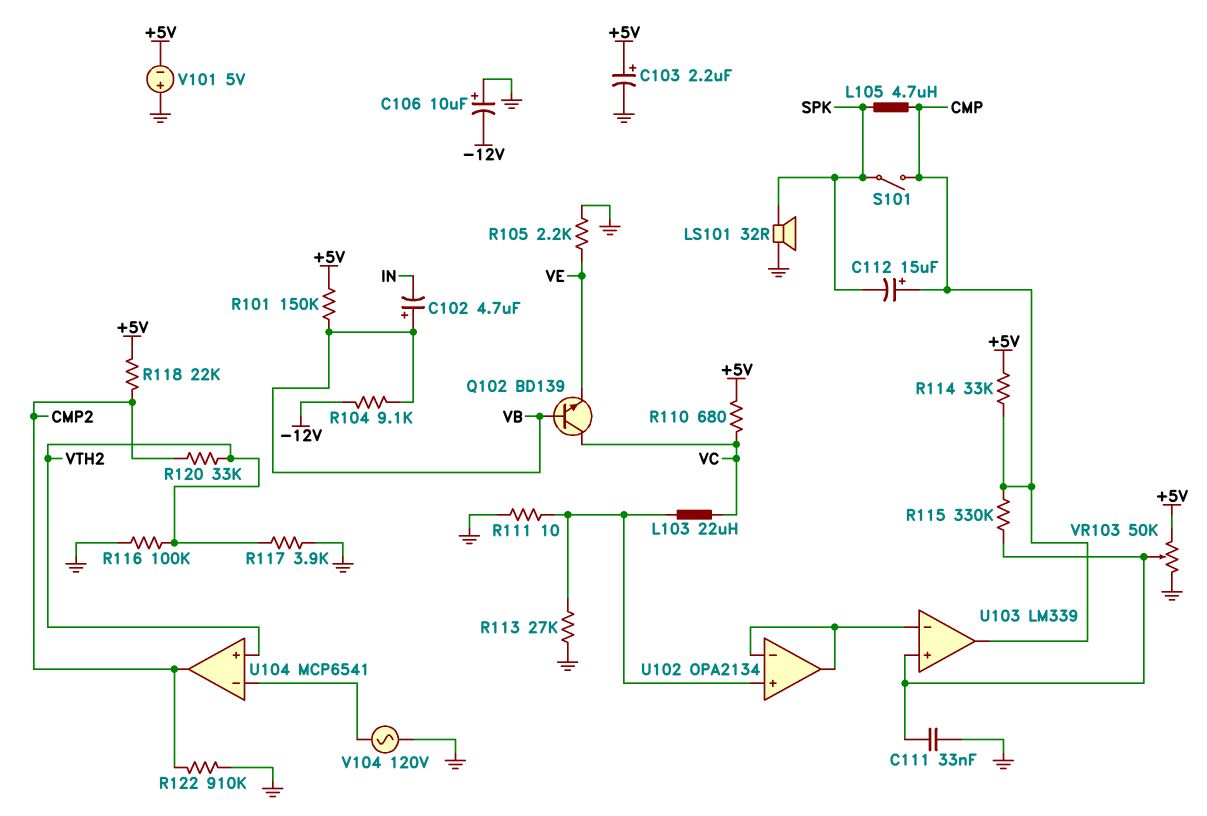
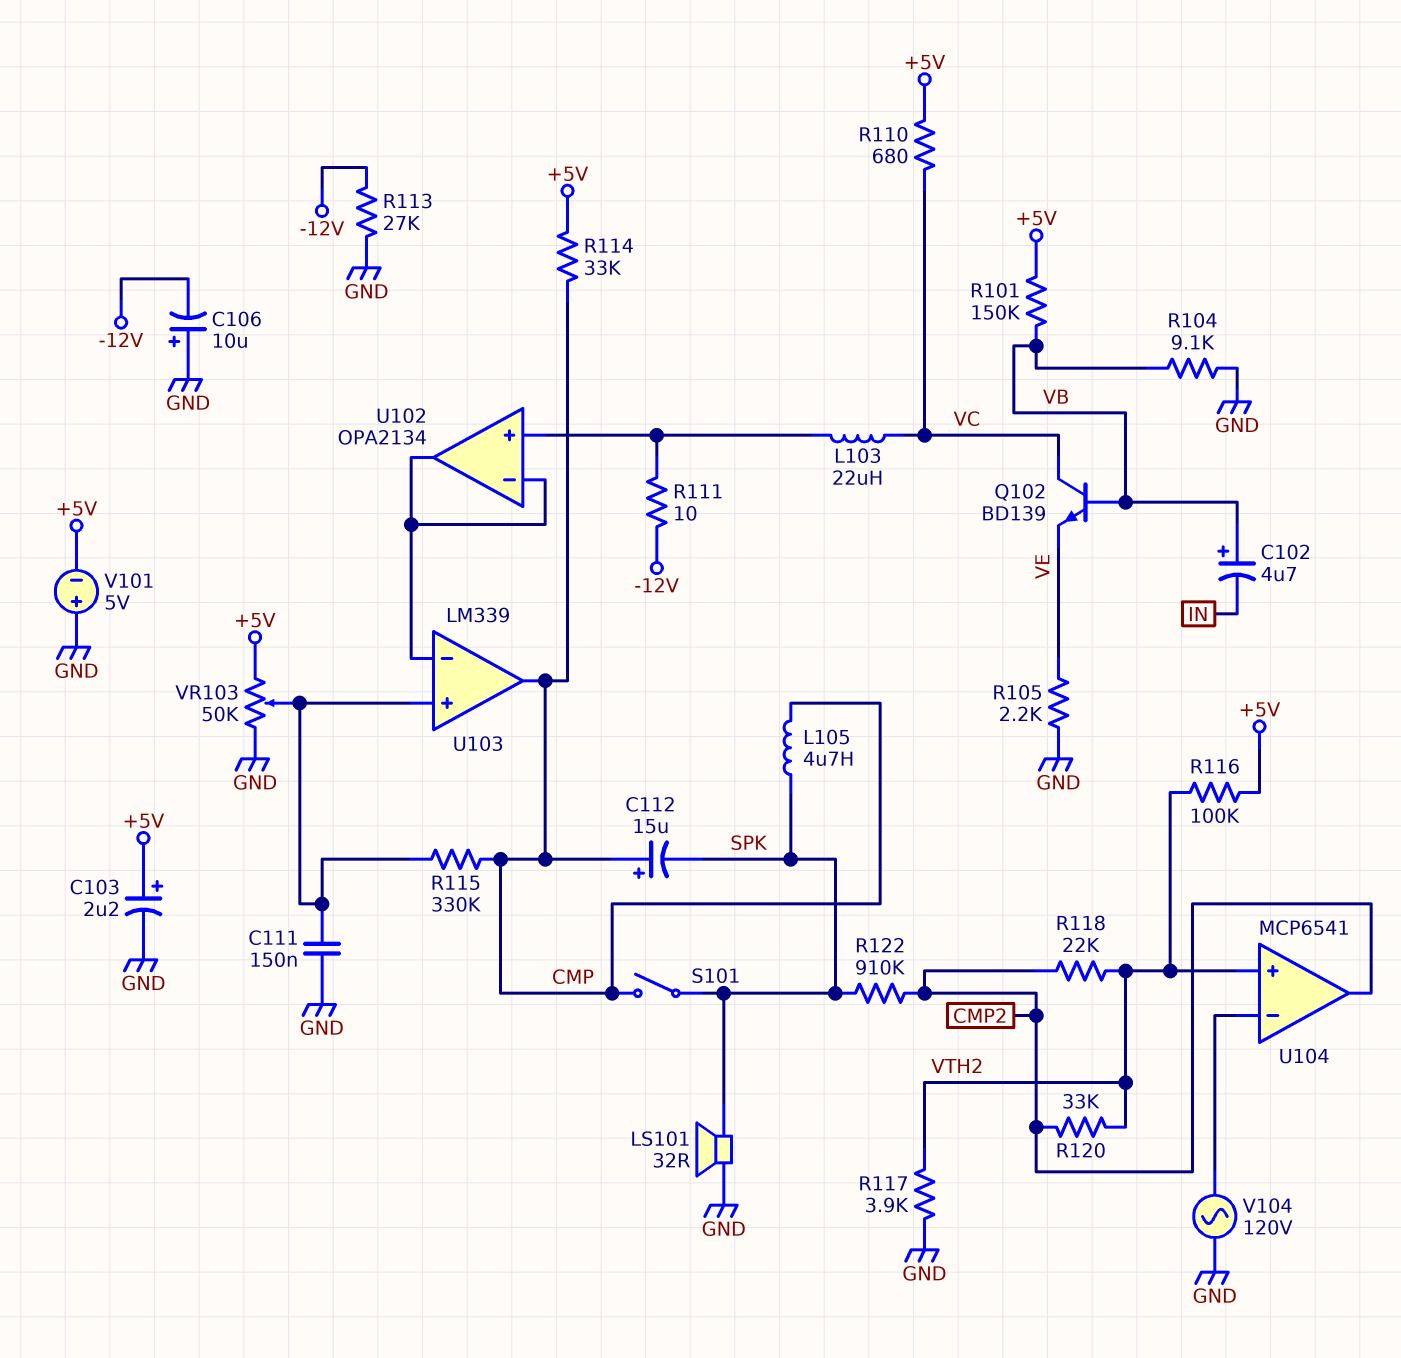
C111: 33nF (GND, U103/in+) -> 150nF (GND, U103/in+)
R104: 9.1k (-12V, VB) -> 9.1k (GND, VB)
R111: 10 (GND, U102/in+) -> 10 (-12V, U102/in+)
R113: 27k (GND, U102/in+) -> 27k (-12V, GND)
R116: 100k (GND, VTH2) -> 100k (+5V, VTH2)
R118: 22k (+5V, CMP2) -> 22k (CMP2, VTH2)
R122: 910k (CMP2, GND) -> 910k (CMP2, SPK)

